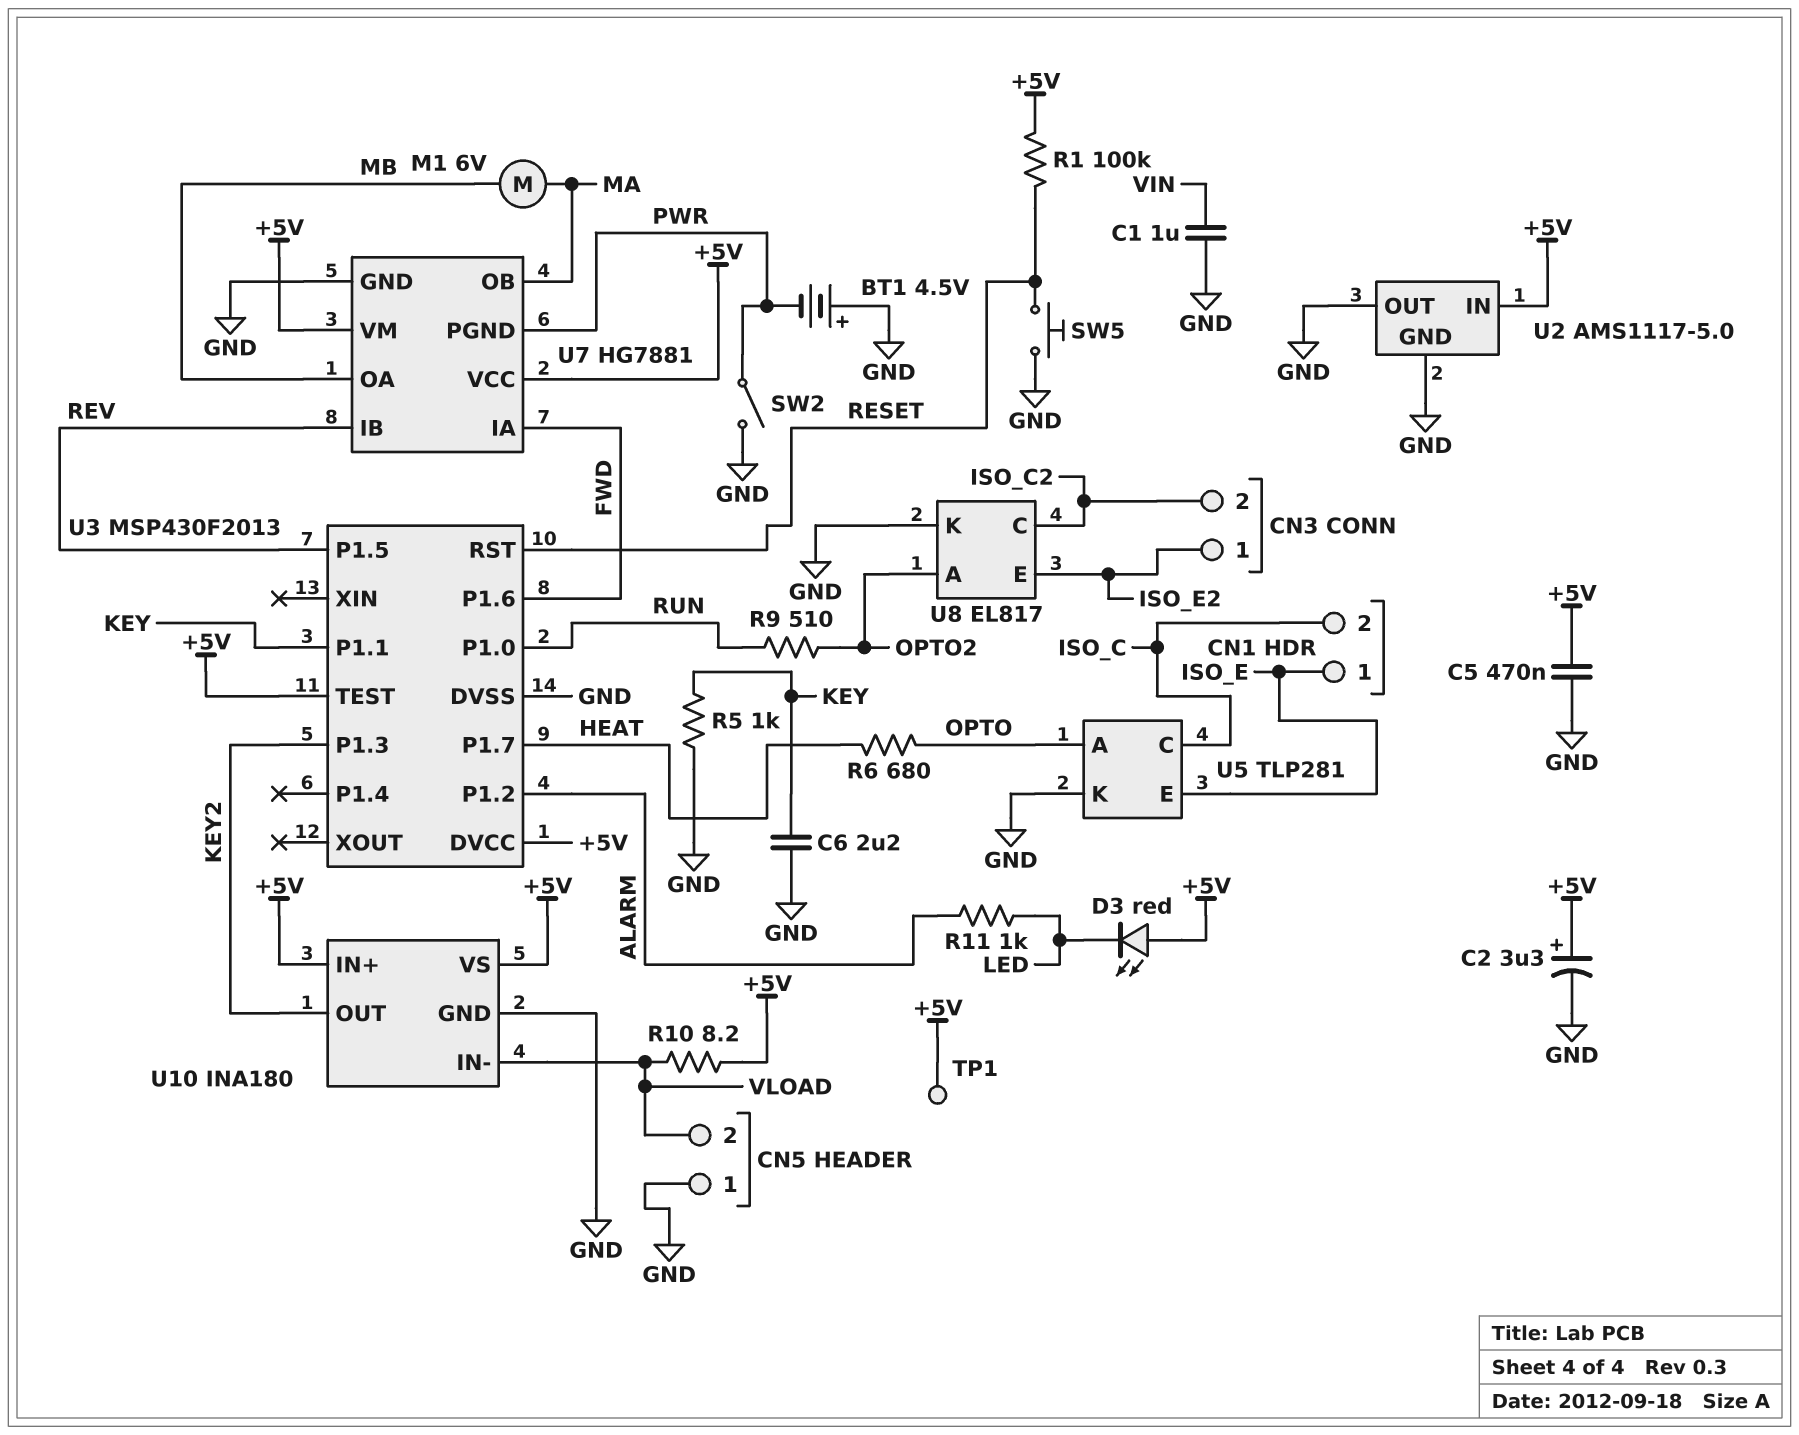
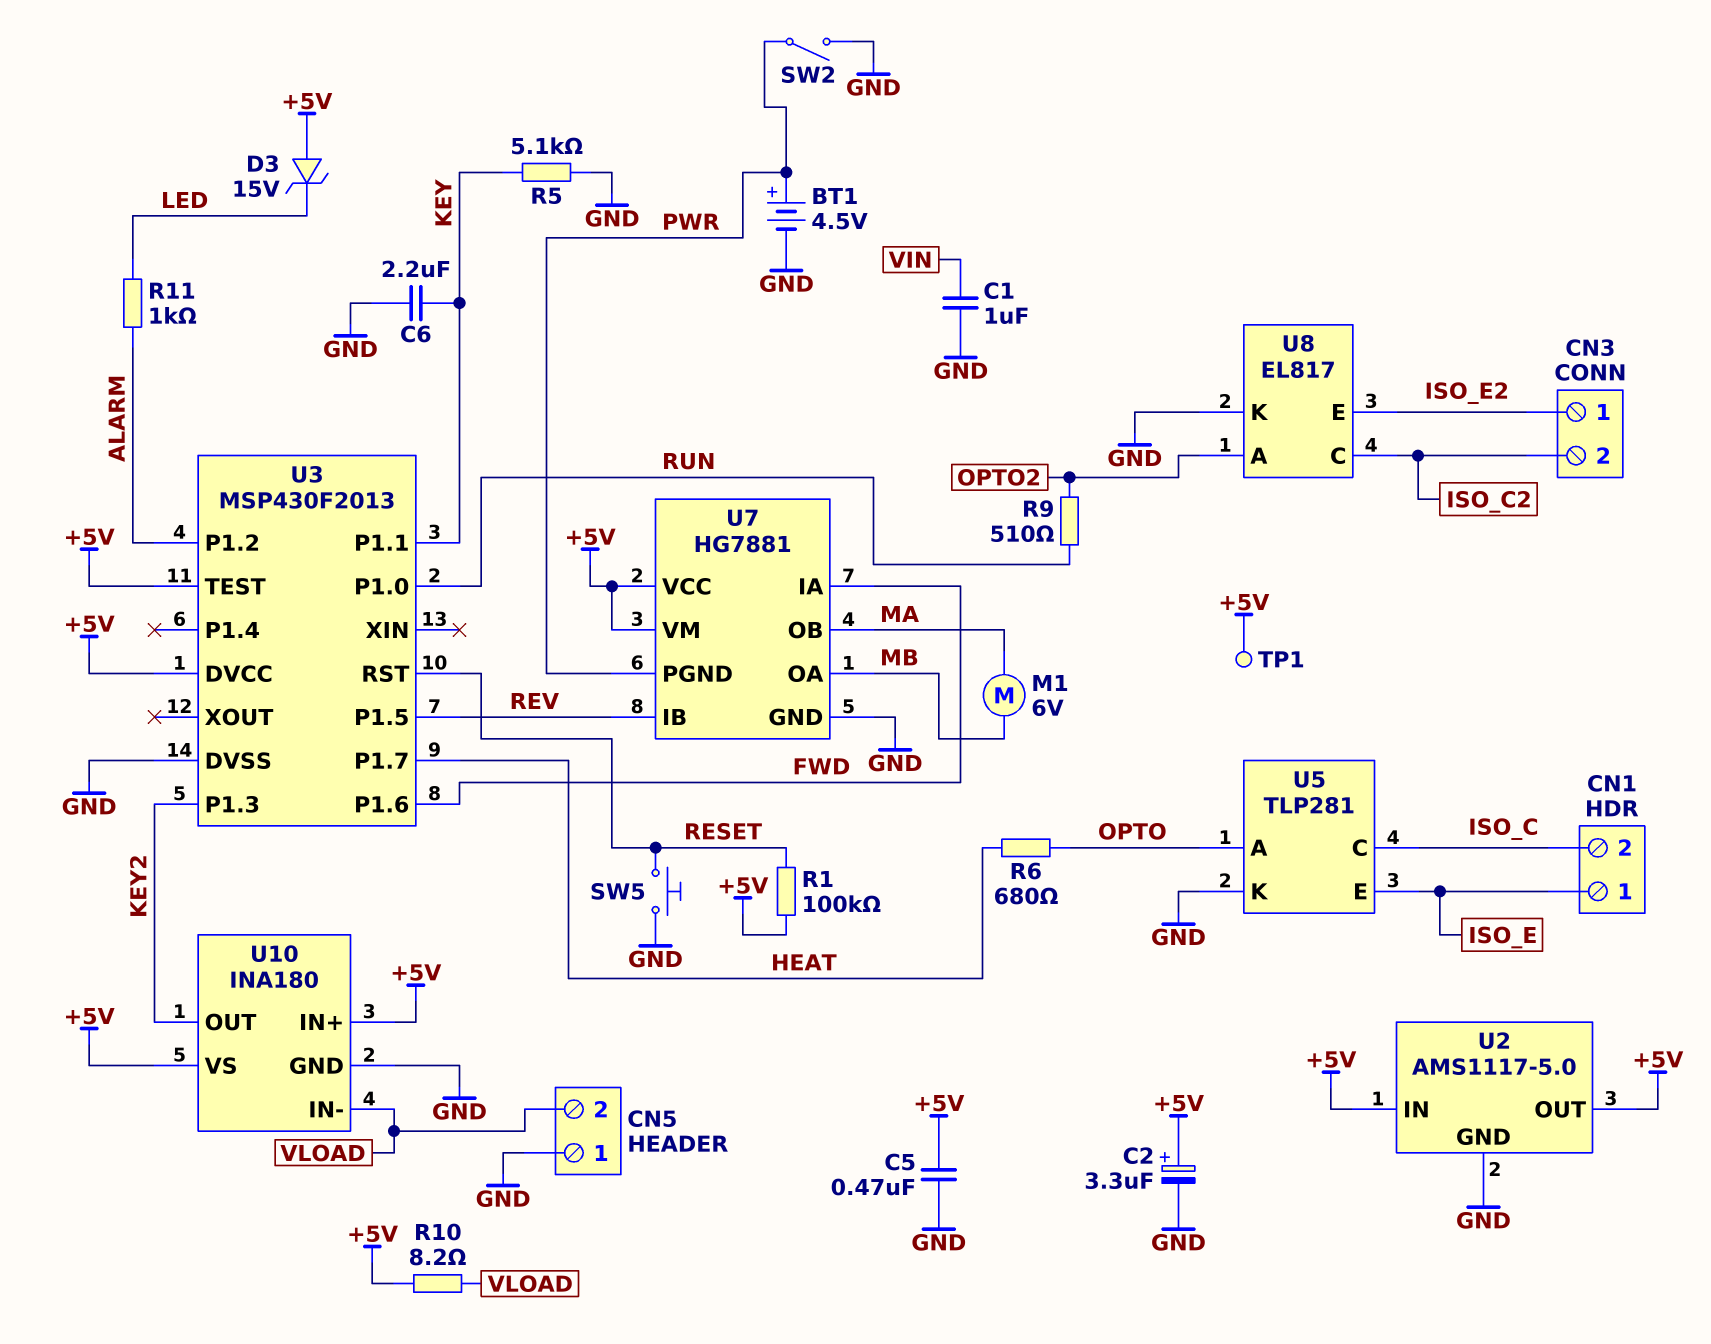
BT1: 4.5V (plus GND, minus PWR) -> 4.5V (plus PWR, minus GND)
D3: LED red (A +5V, K LED) -> zener 15V (A +5V, K LED)
R5: 1k (GND, KEY) -> 5.1k (GND, KEY)
U2 pin OUT: GND -> +5V

